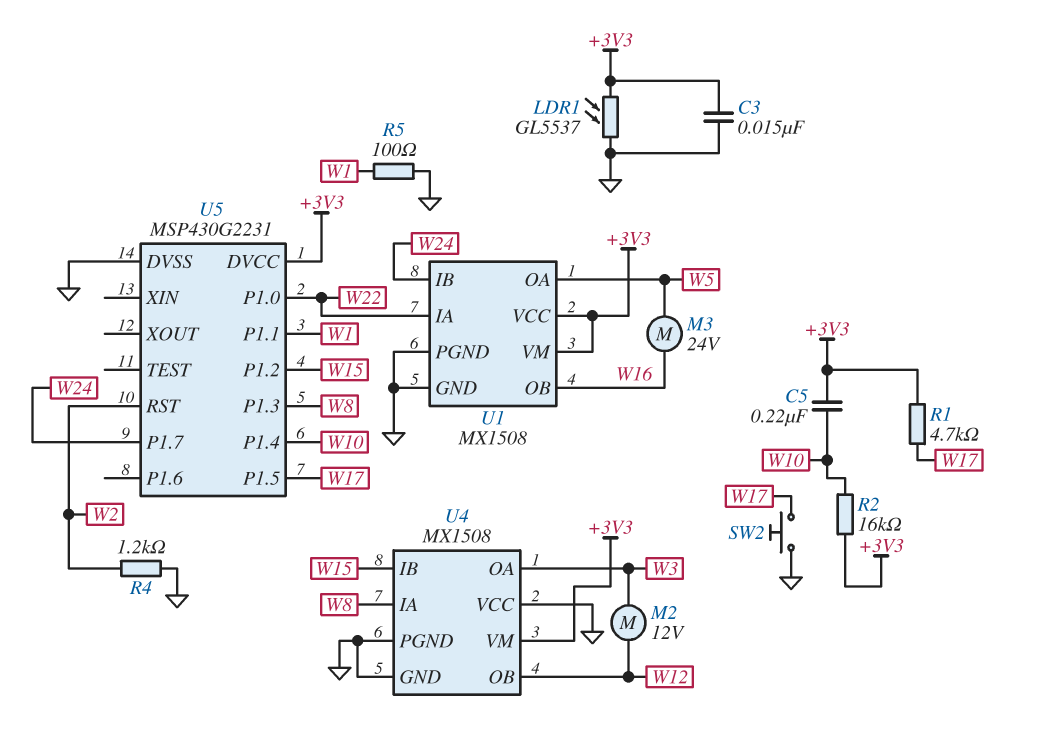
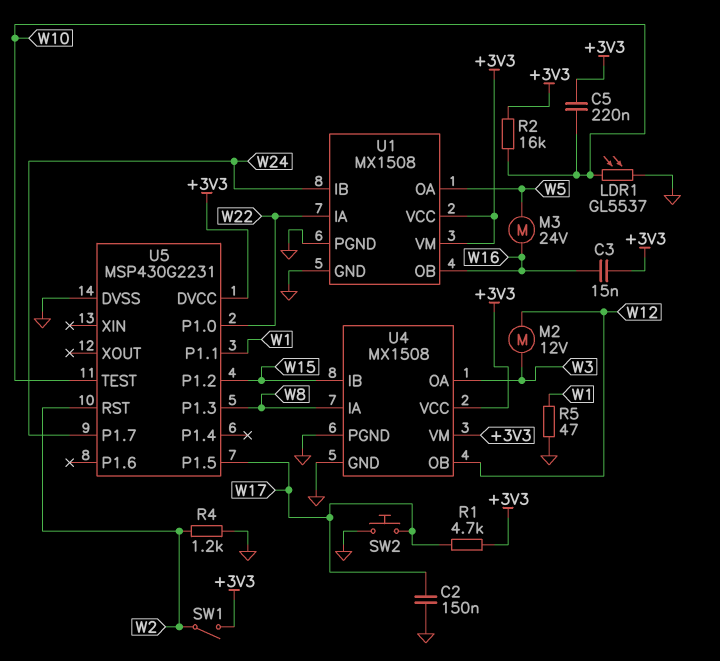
C2: none -> 150nF (GND, W17)
C3: 15nF (+3V3, GND) -> 15nF (+3V3, W16)
LDR1: GL5537 (+3V3, GND) -> GL5537 (GND, W10)
R5: 100 (GND, W1) -> 47 (GND, W1)
SW1: none -> switch (+3V3, W2)
U4 pin VCC: GND -> +3V3
U5 pin P1.4: W10 -> none
U5 pin TEST: none -> W10

